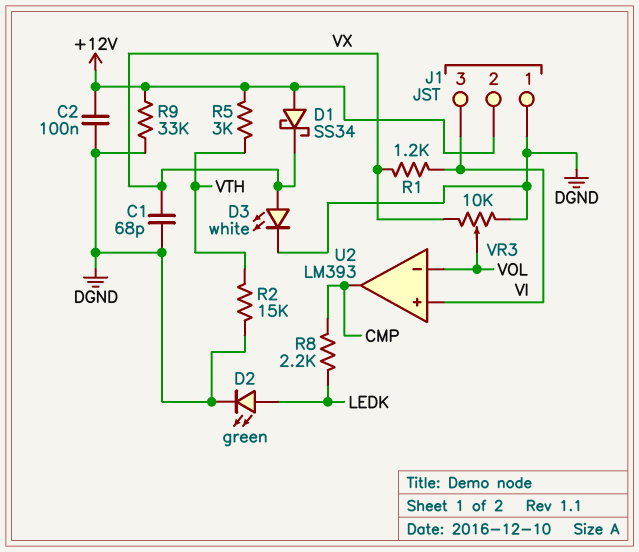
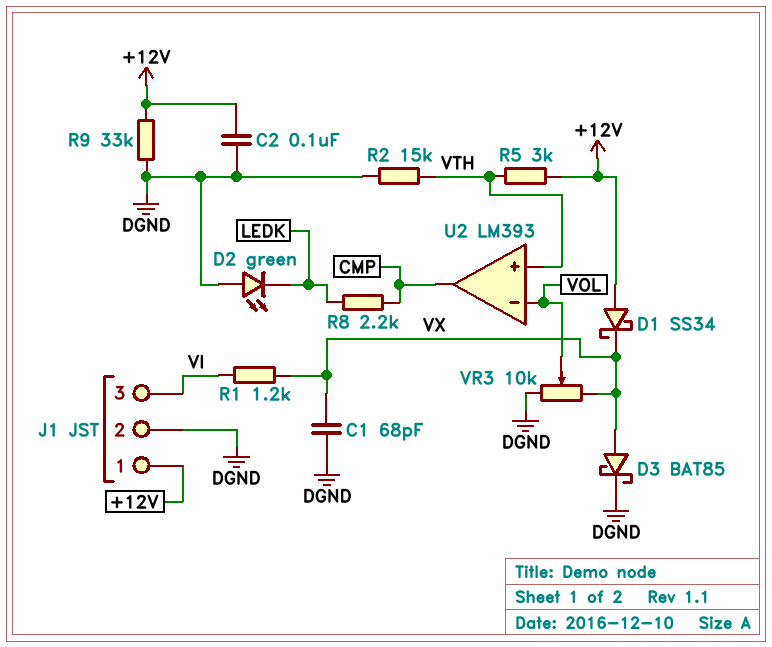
D2: LED green (A LEDK, K DGND) -> LED green (A DGND, K LEDK)
D3: LED white (A VX, K DGND) -> schottky BAT85 (A VX, K DGND)
J1 pin 1: DGND -> +12V
J1 pin 2: +12V -> DGND
U2 pin in+: VI -> VTH

